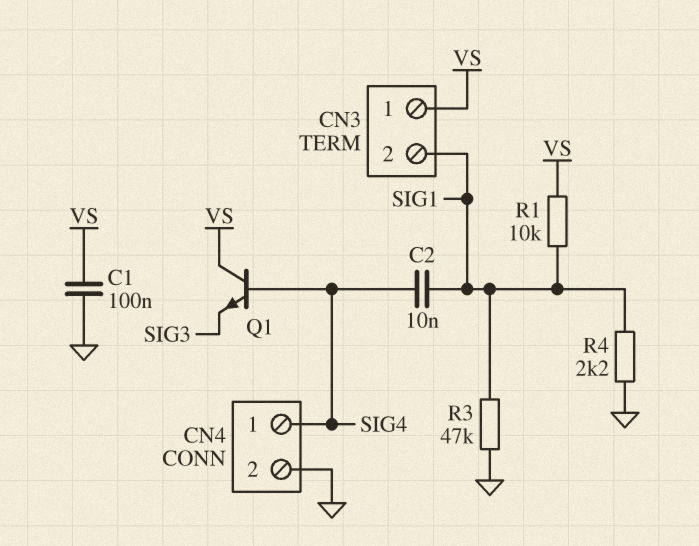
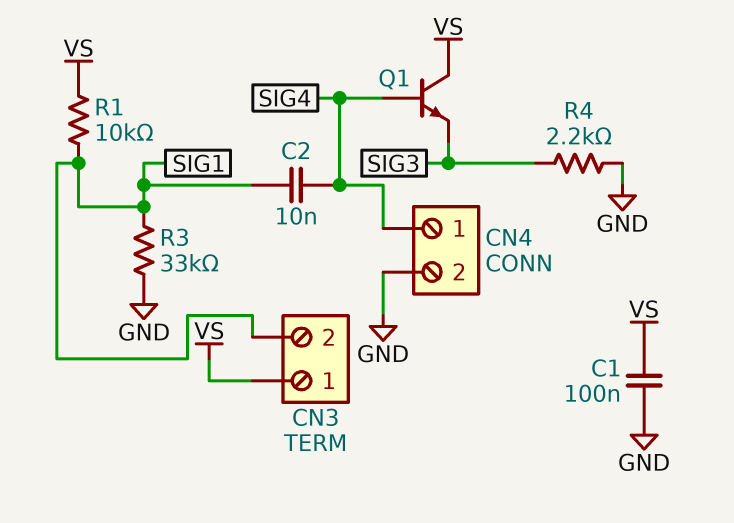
R3: 47k (GND, SIG1) -> 33k (GND, SIG1)
R4: 2.2k (GND, SIG1) -> 2.2k (GND, SIG3)

